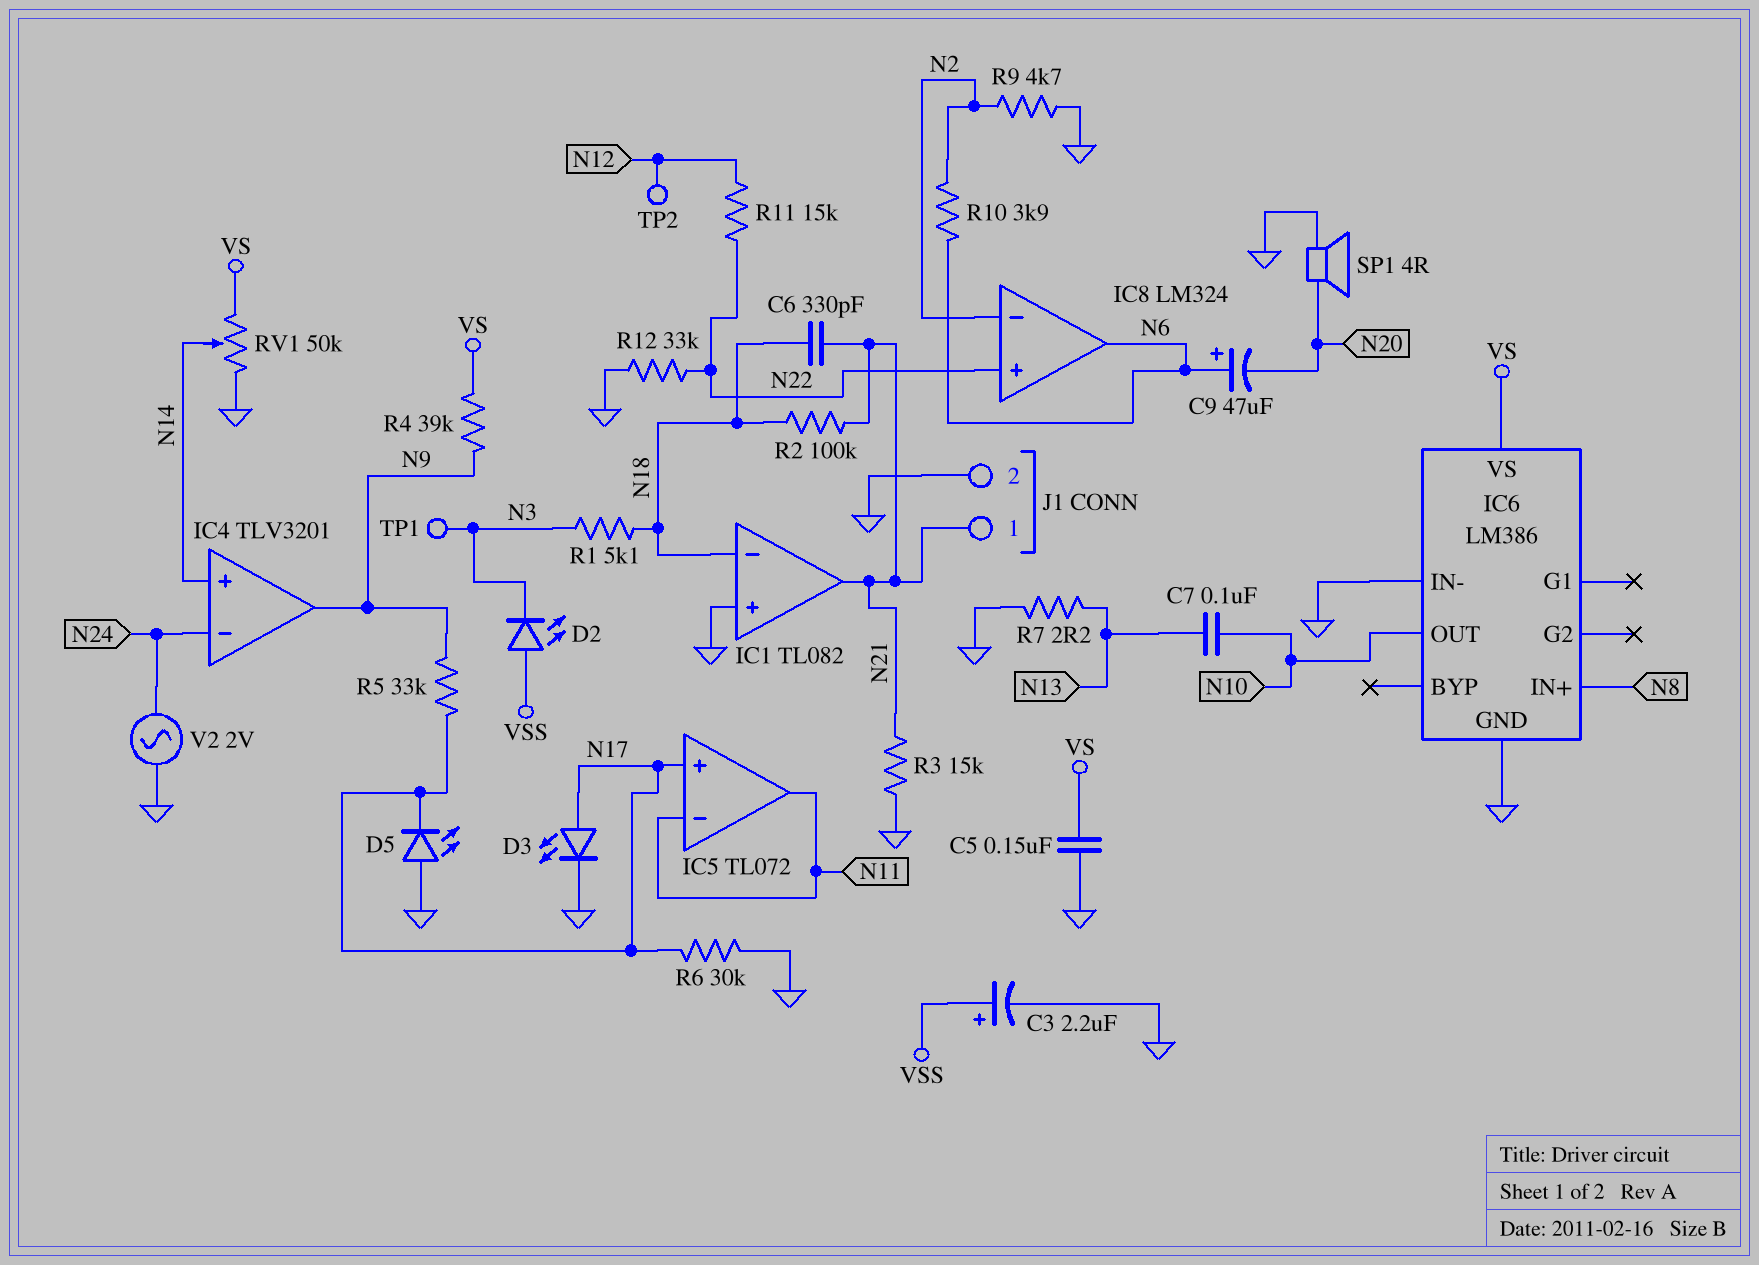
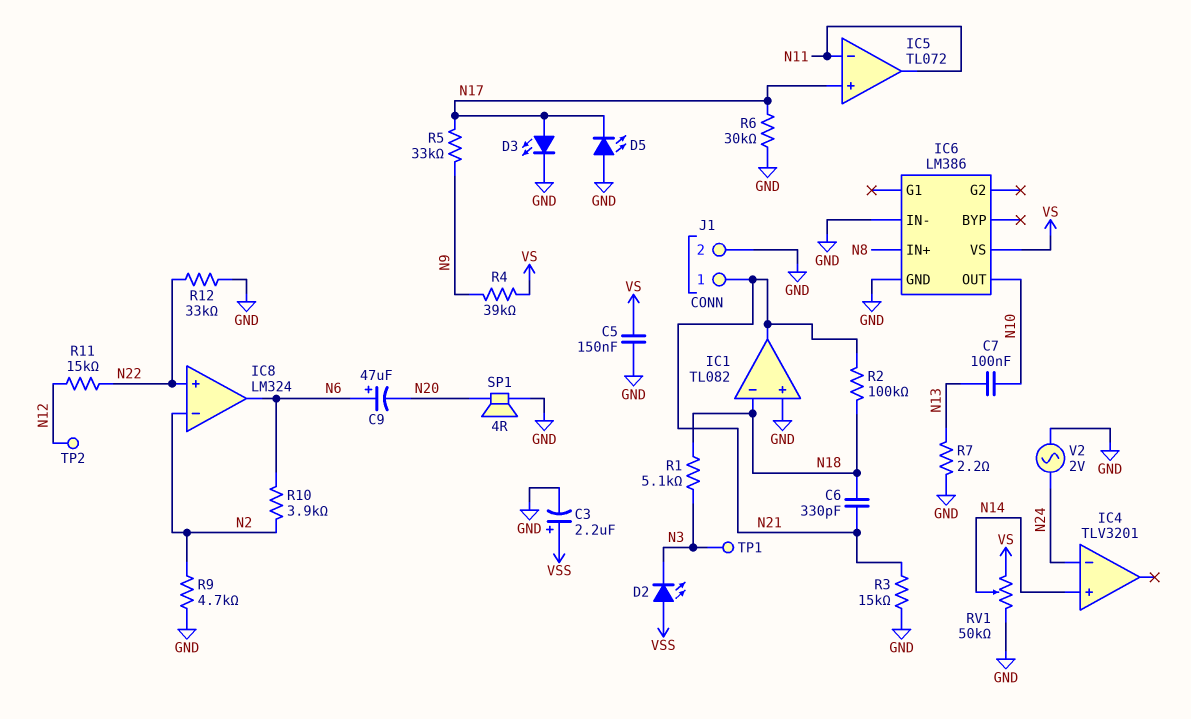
IC4 pin out: N9 -> none

